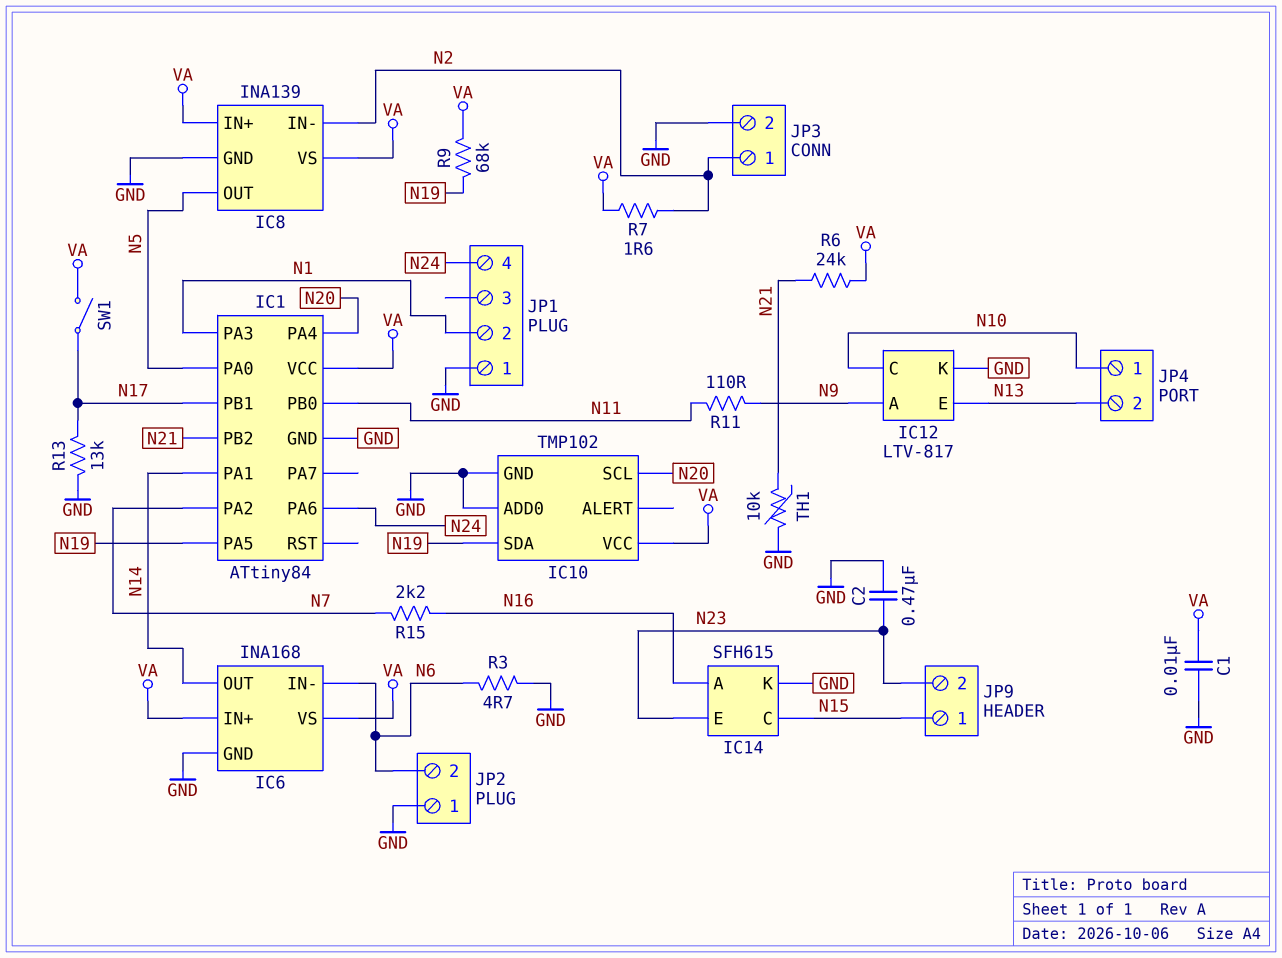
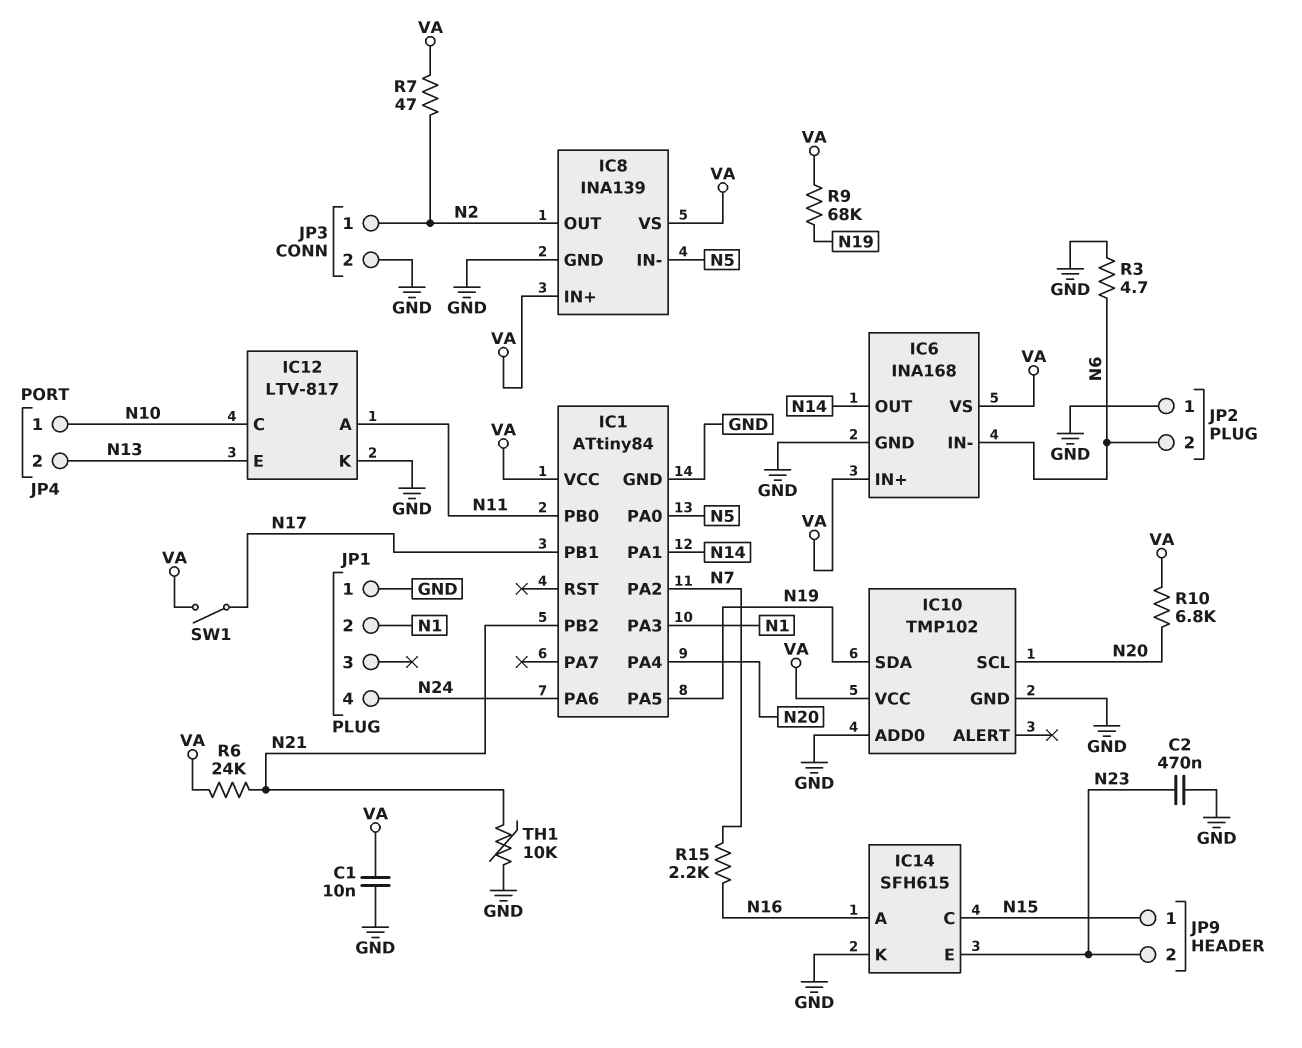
IC8 pin IN-: N2 -> N5
IC8 pin OUT: N5 -> N2
IC12 pin A: N9 -> N11
R7: 1.6 (N2, VA) -> 47 (N2, VA)
R10: none -> 6.8k (N20, VA)
R11: 110 (N9, N11) -> none
R13: 13k (GND, N17) -> none

